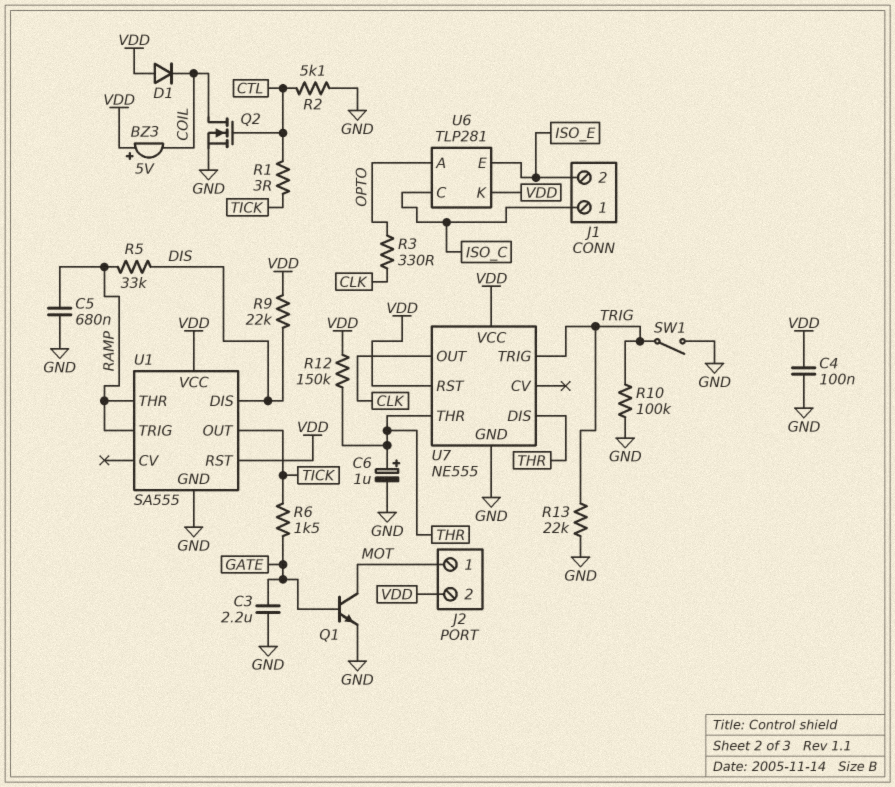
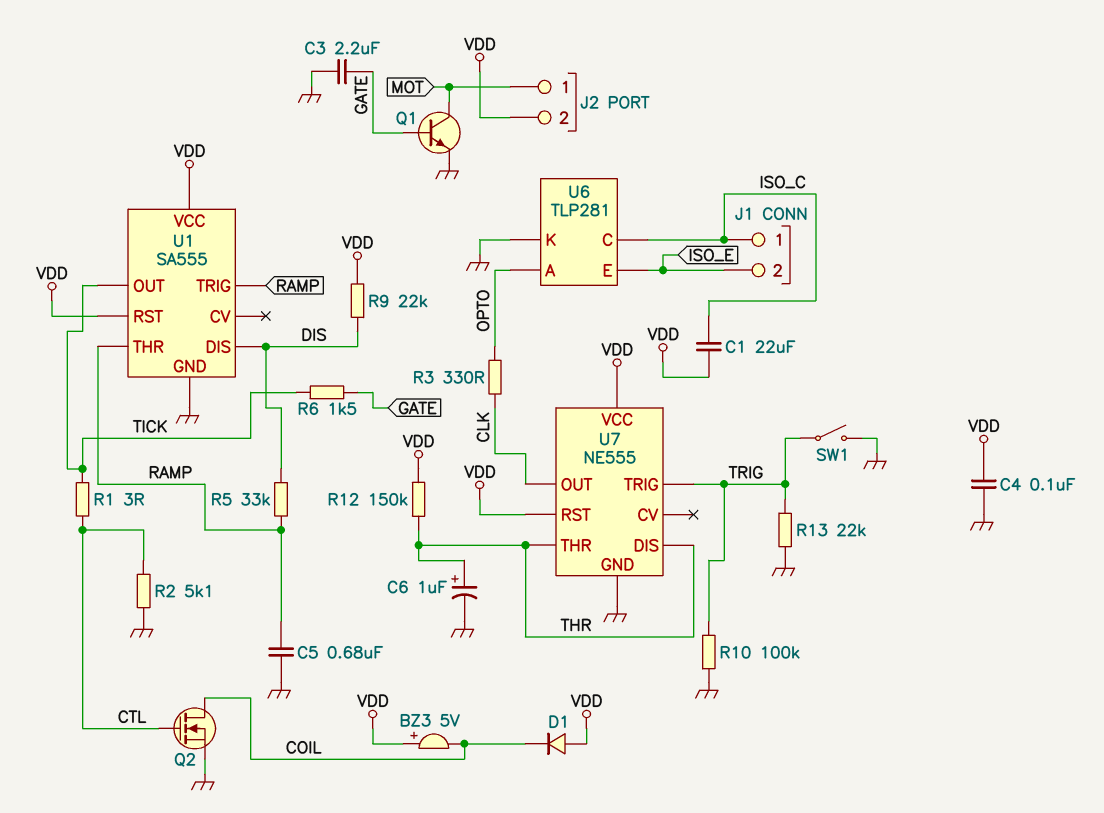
C1: none -> 22uF (ISO_C, VDD)
U6 pin K: VDD -> GND

